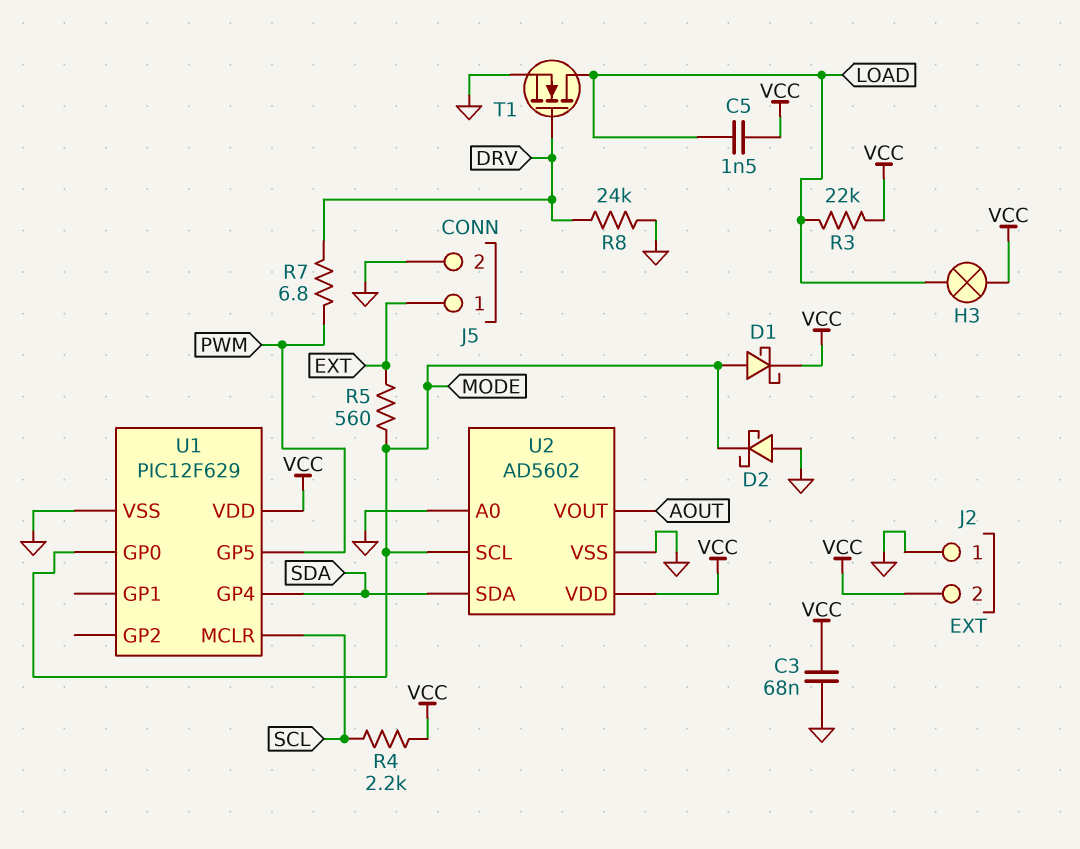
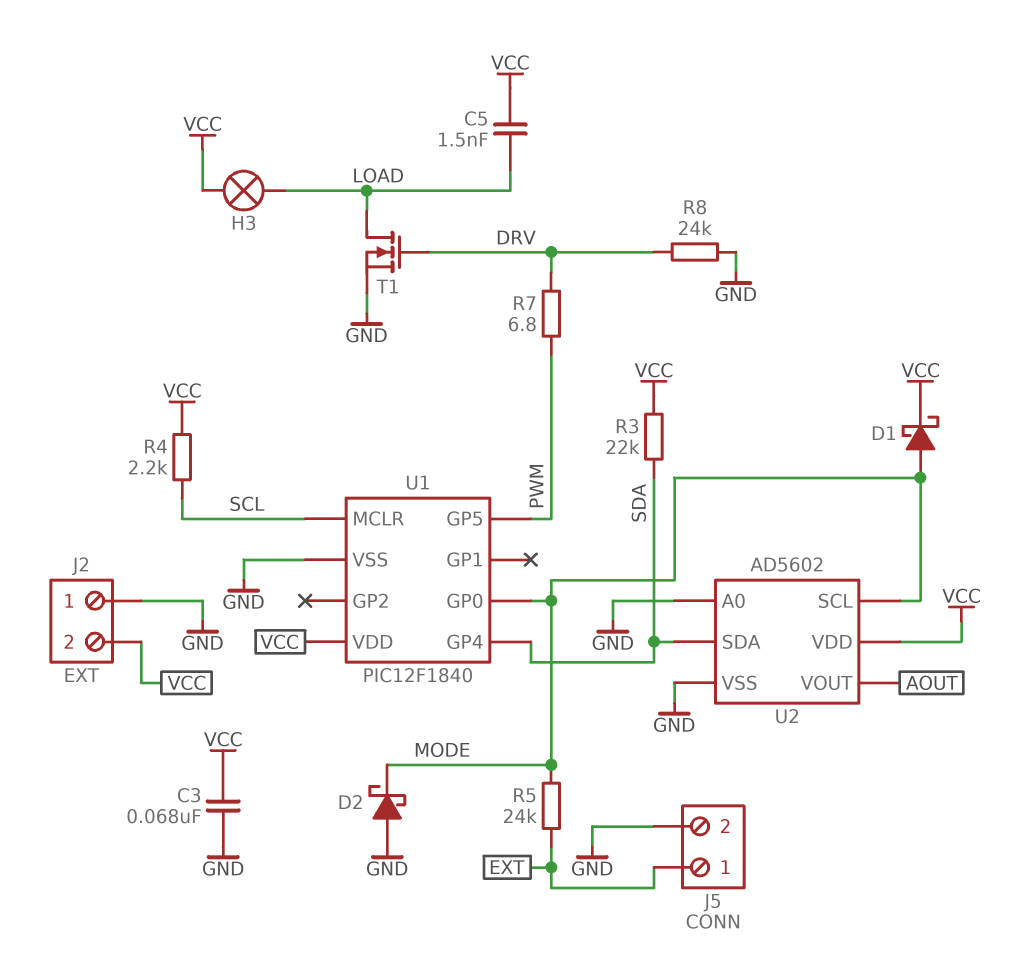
R3: 22k (LOAD, VCC) -> 22k (SDA, VCC)
R5: 560 (EXT, MODE) -> 24k (EXT, MODE)
U1: PIC12F629 -> PIC12F1840

